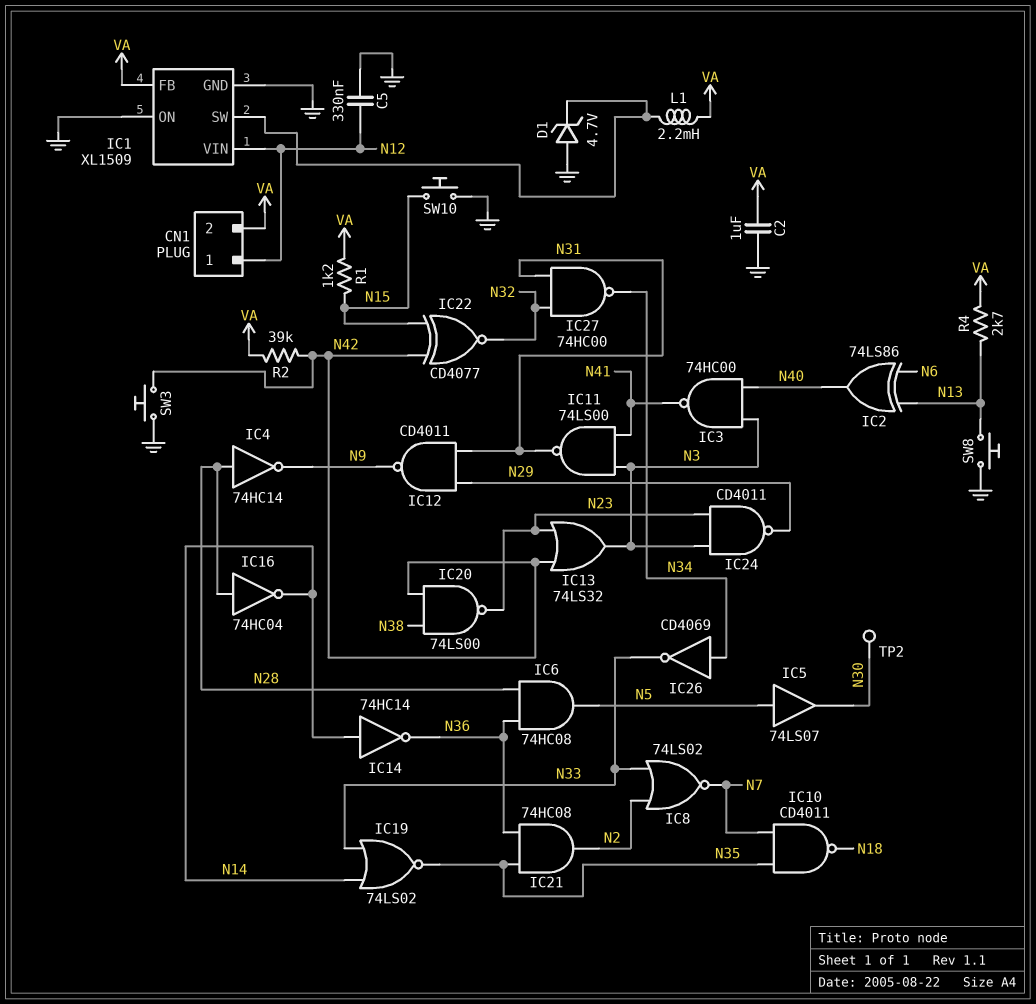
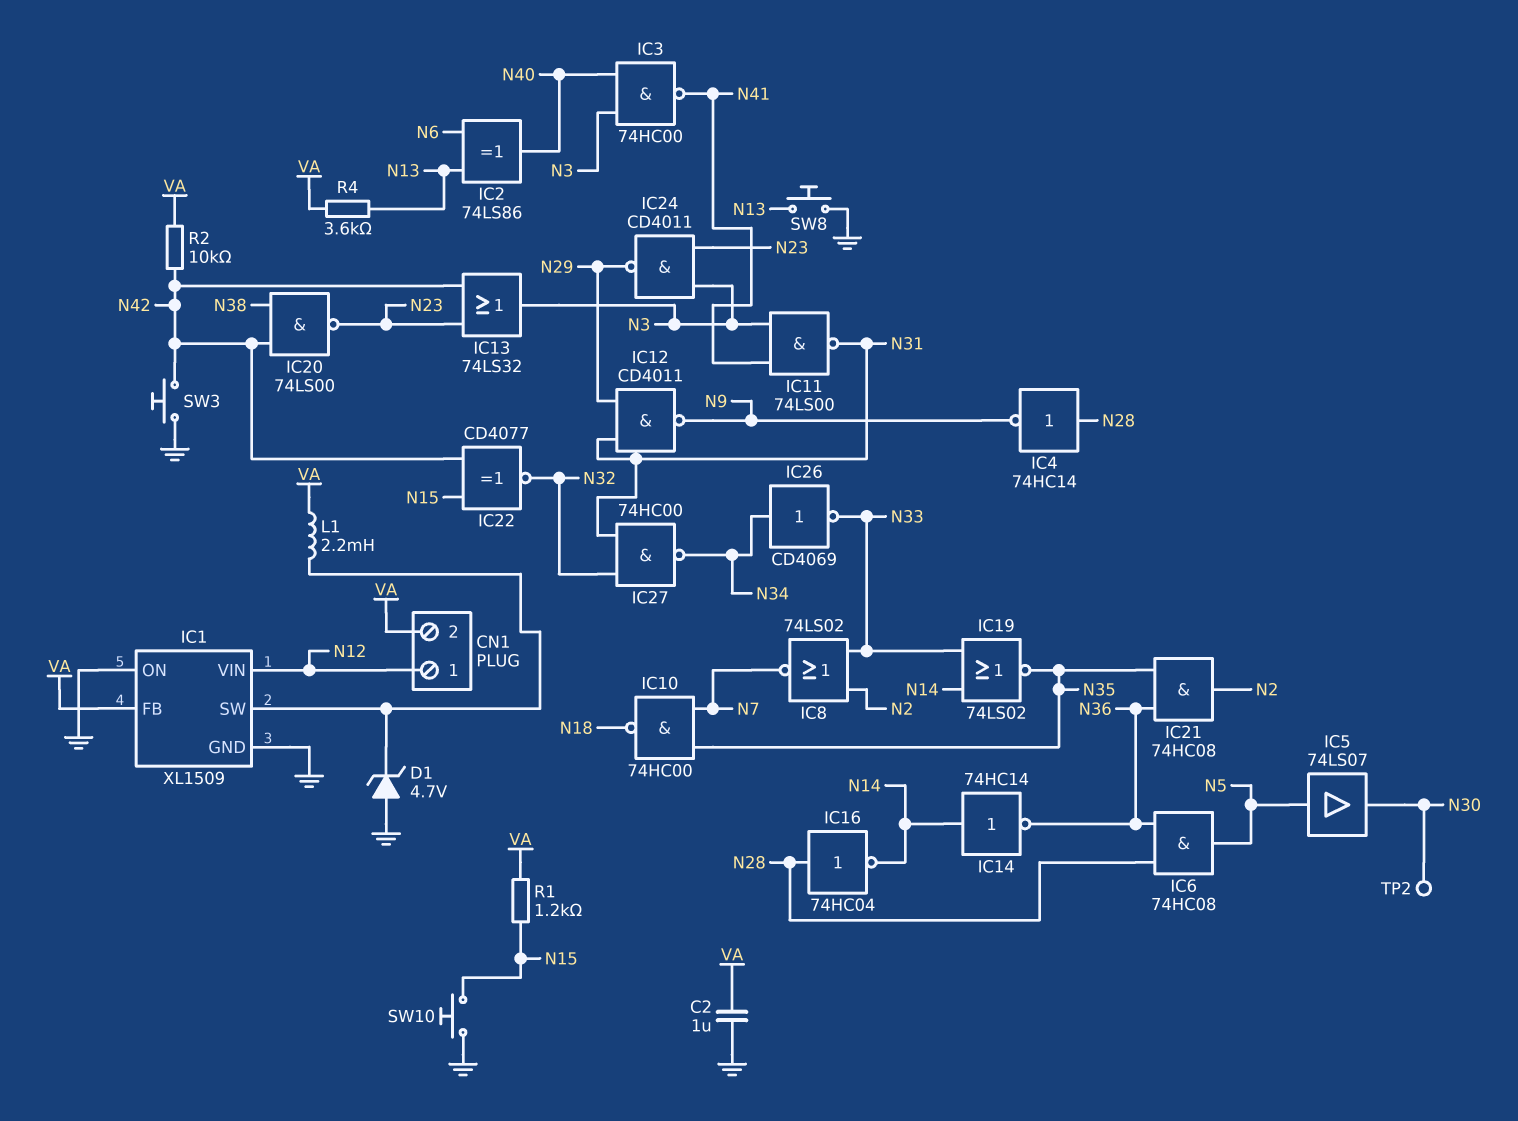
C5: 330nF (GND, N12) -> none
IC10: NAND CD4011 (in N7, in N35, out N18) -> NAND 74HC00 (in N7, in N35, out N18)
R2: 39k (N42, VA) -> 10k (N42, VA)
R4: 2.7k (N13, VA) -> 3.6k (N13, VA)

